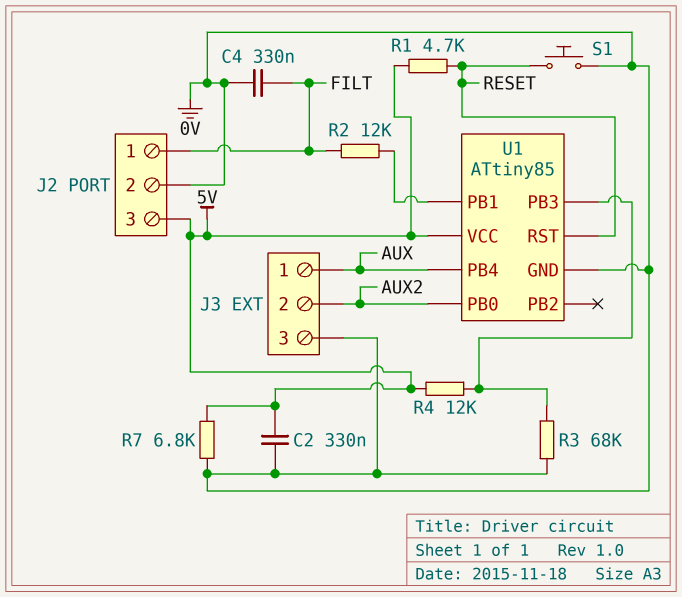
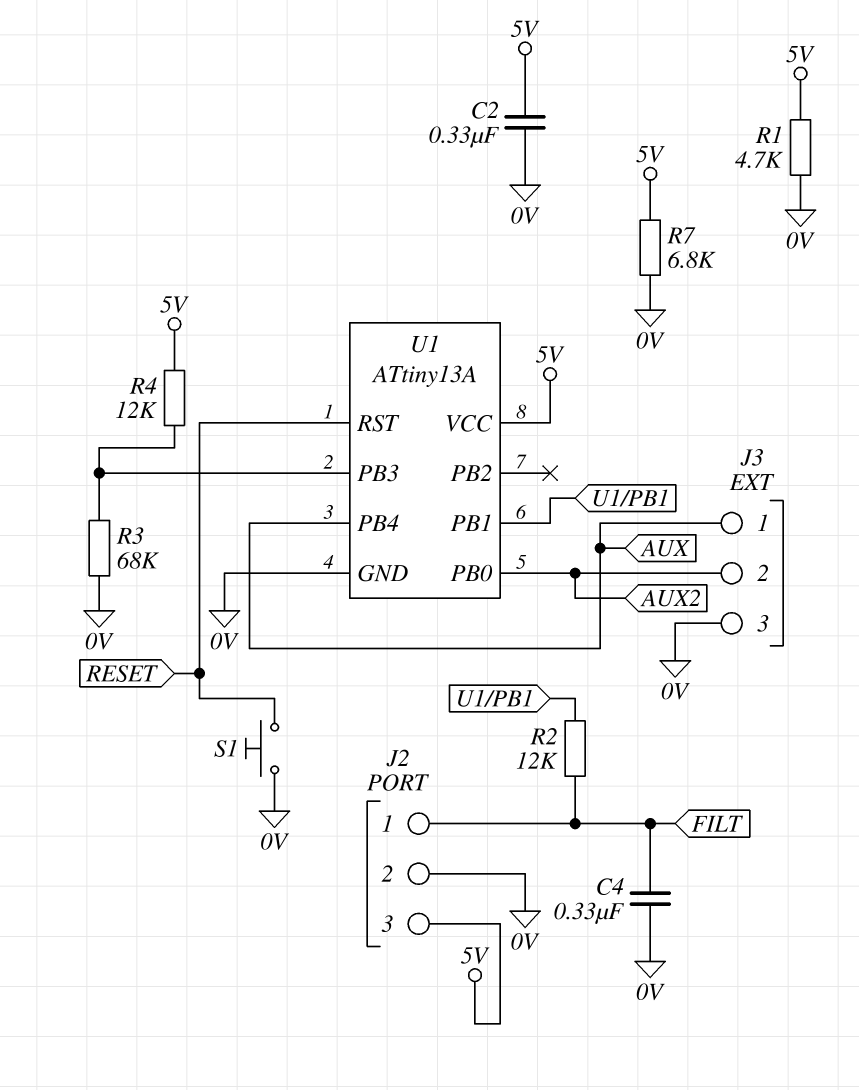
R1: 4.7k (5V, RESET) -> 4.7k (0V, 5V)
U1: ATtiny85 -> ATtiny13A

